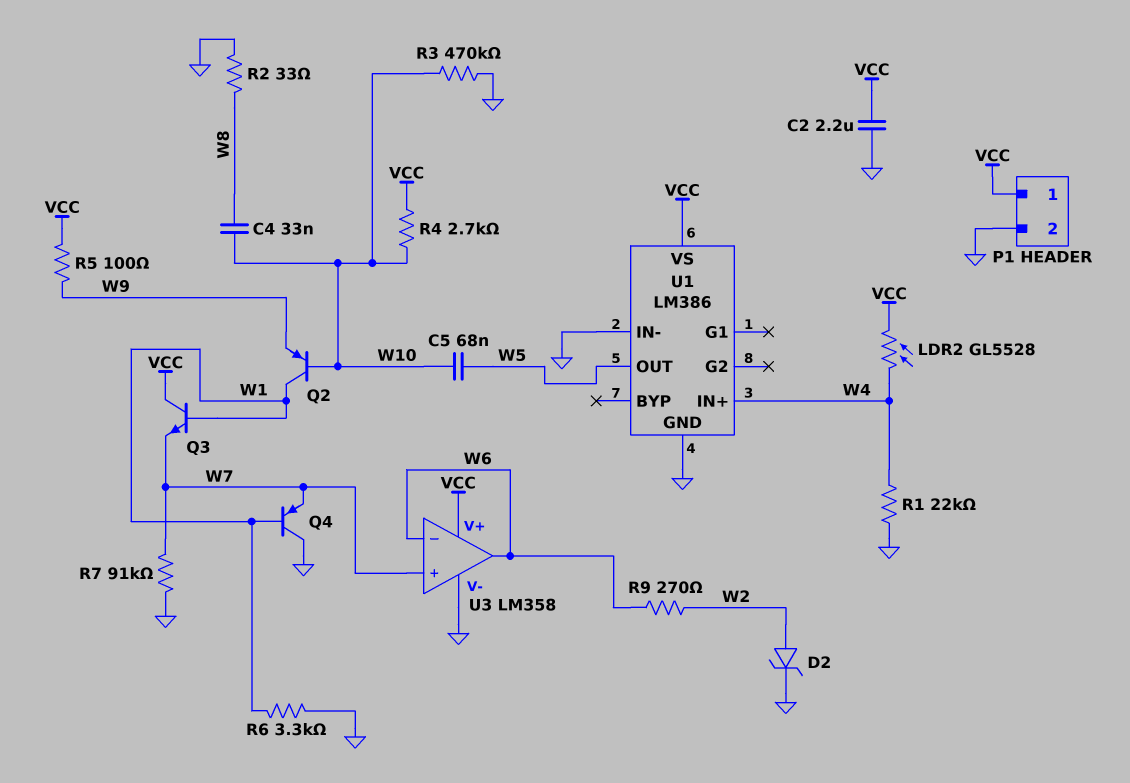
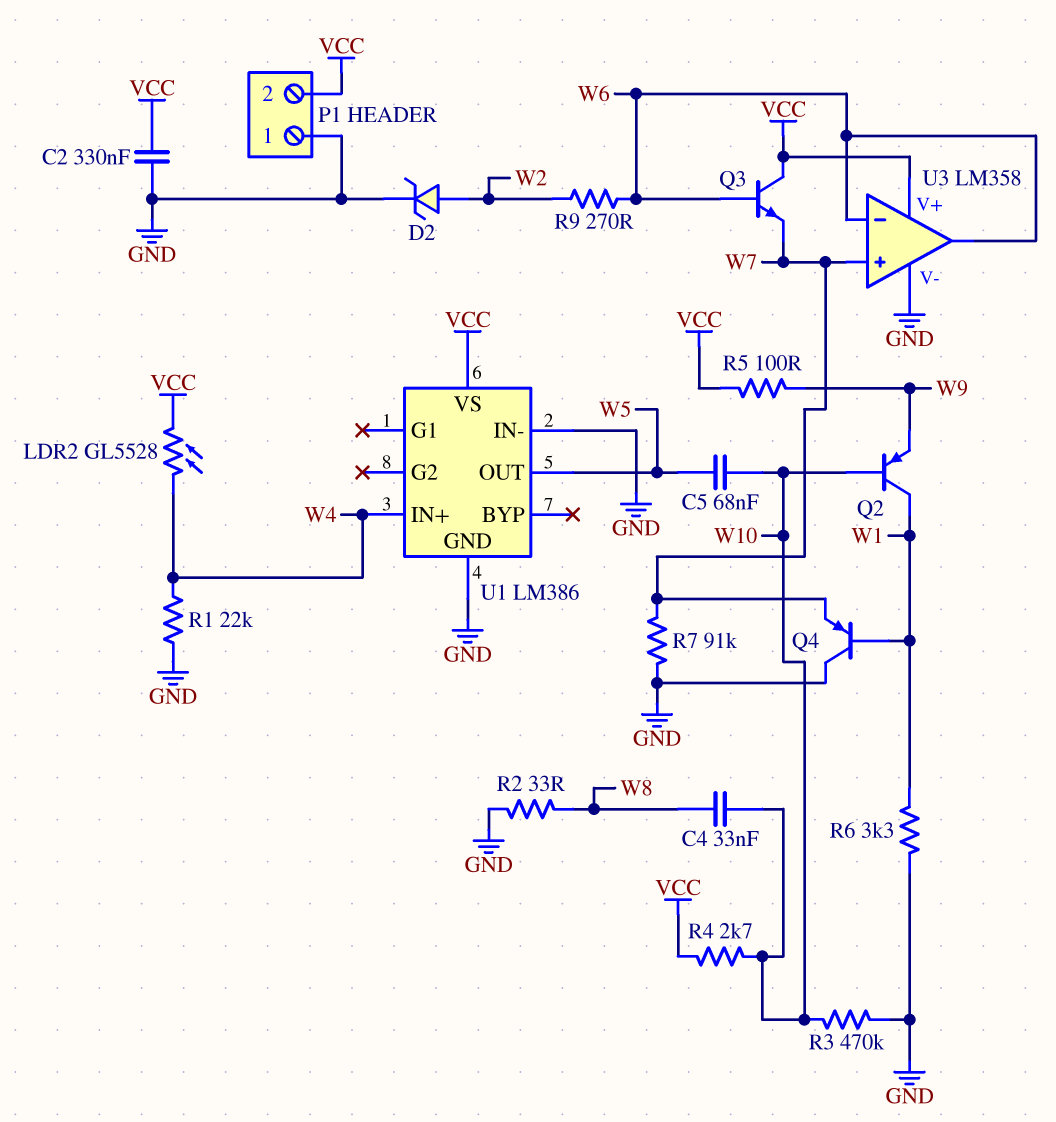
C2: 2.2uF (GND, VCC) -> 330nF (GND, VCC)
P1 pin 1: VCC -> GND
P1 pin 2: GND -> VCC
Q3: NPN (B W1, C VCC, E W7) -> NPN (B W6, C VCC, E W7)

